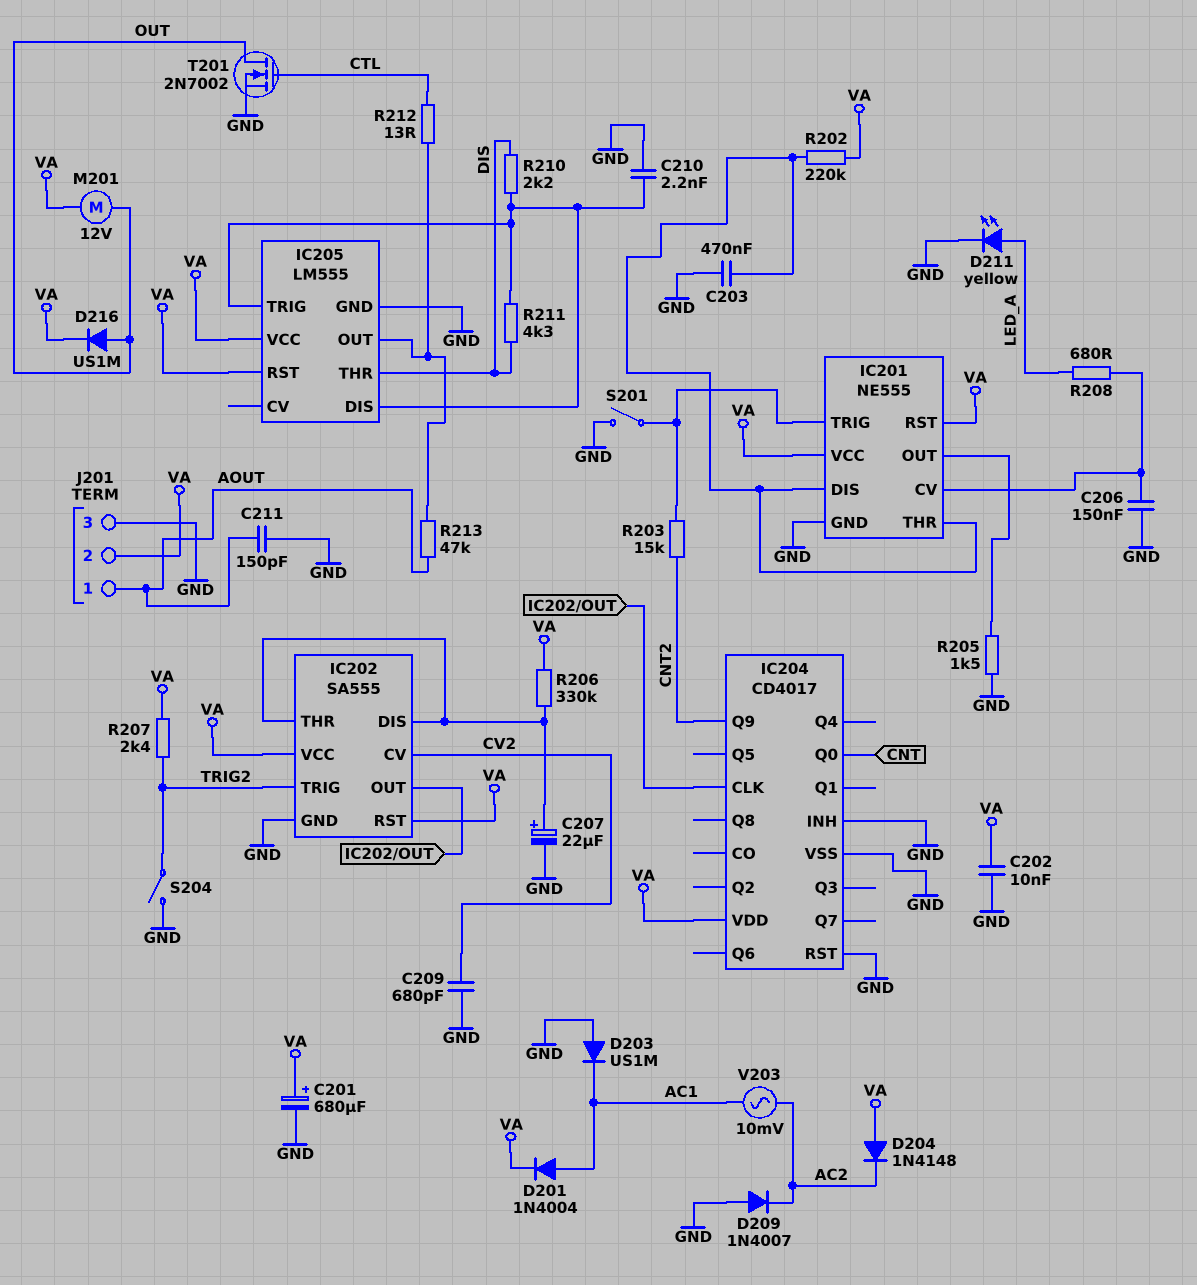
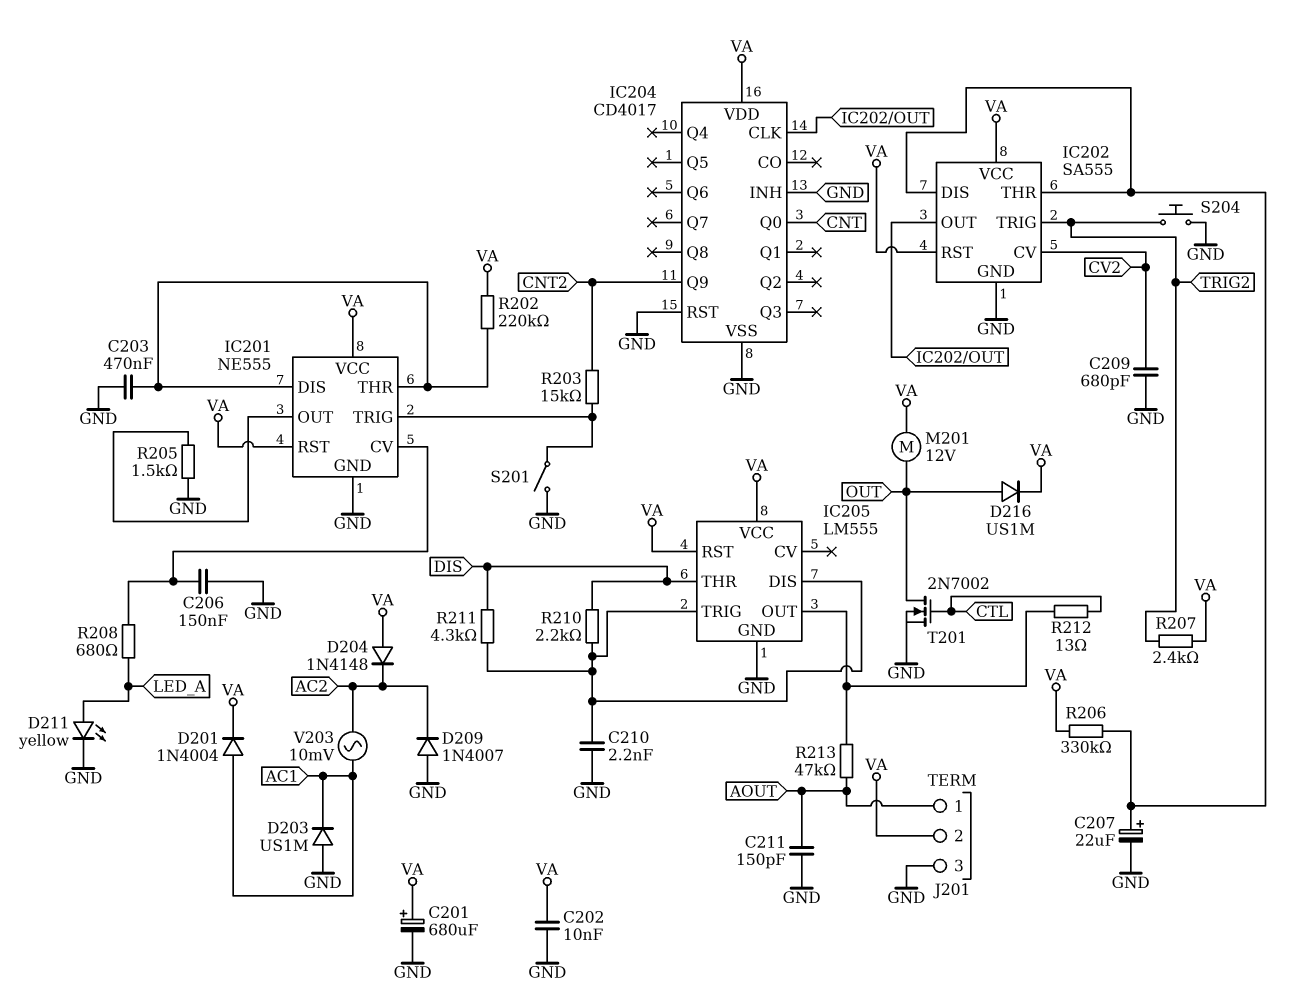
S204: switch (GND, TRIG2) -> button (GND, TRIG2)

